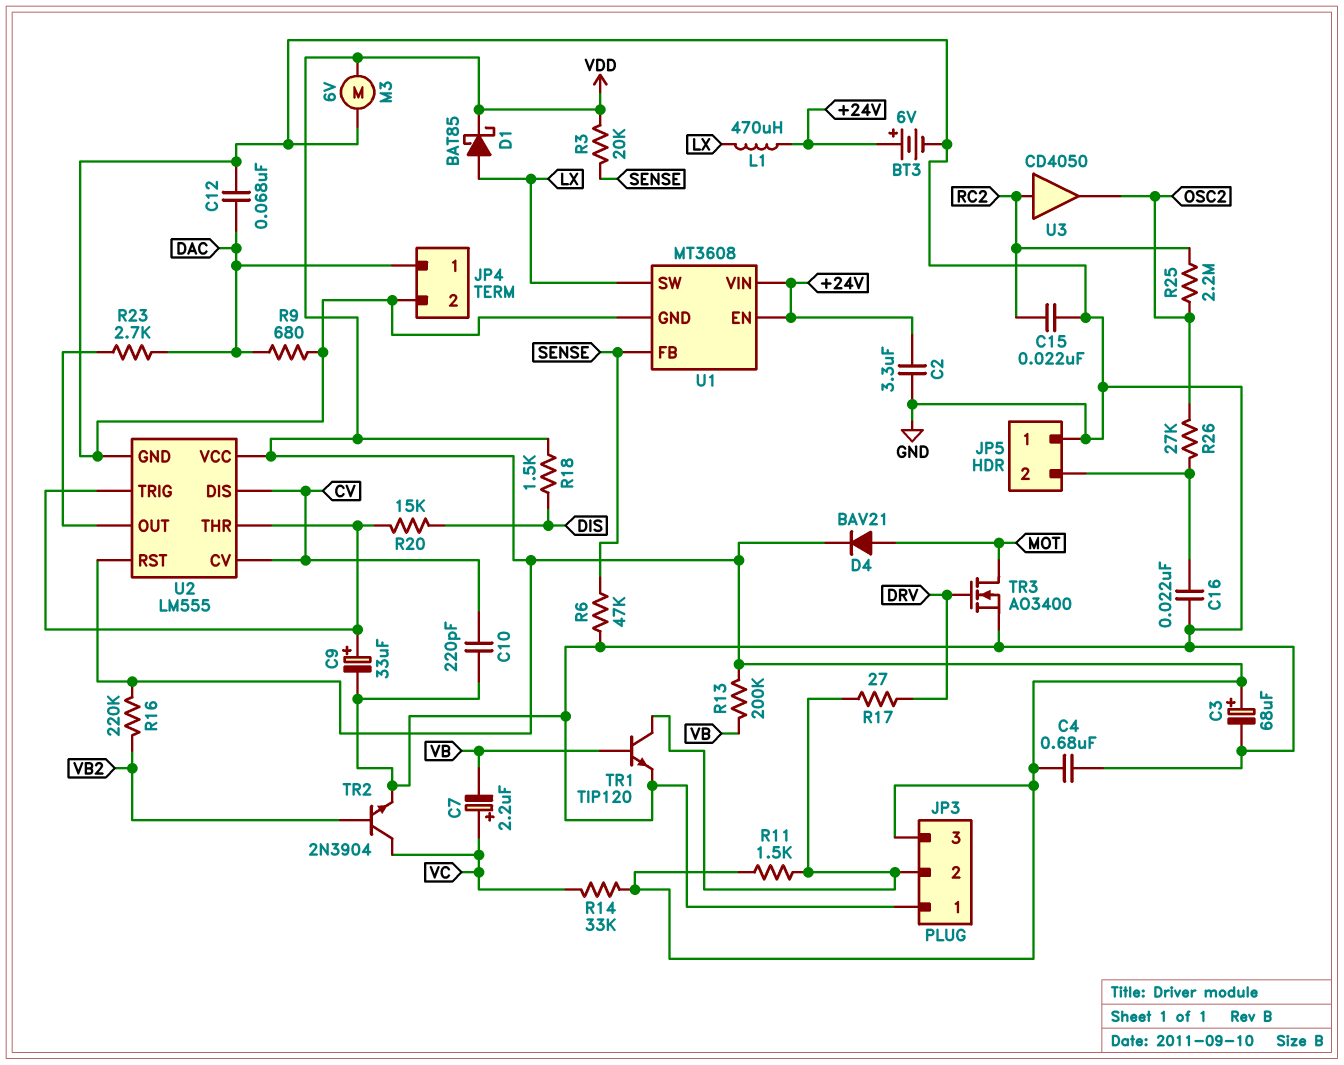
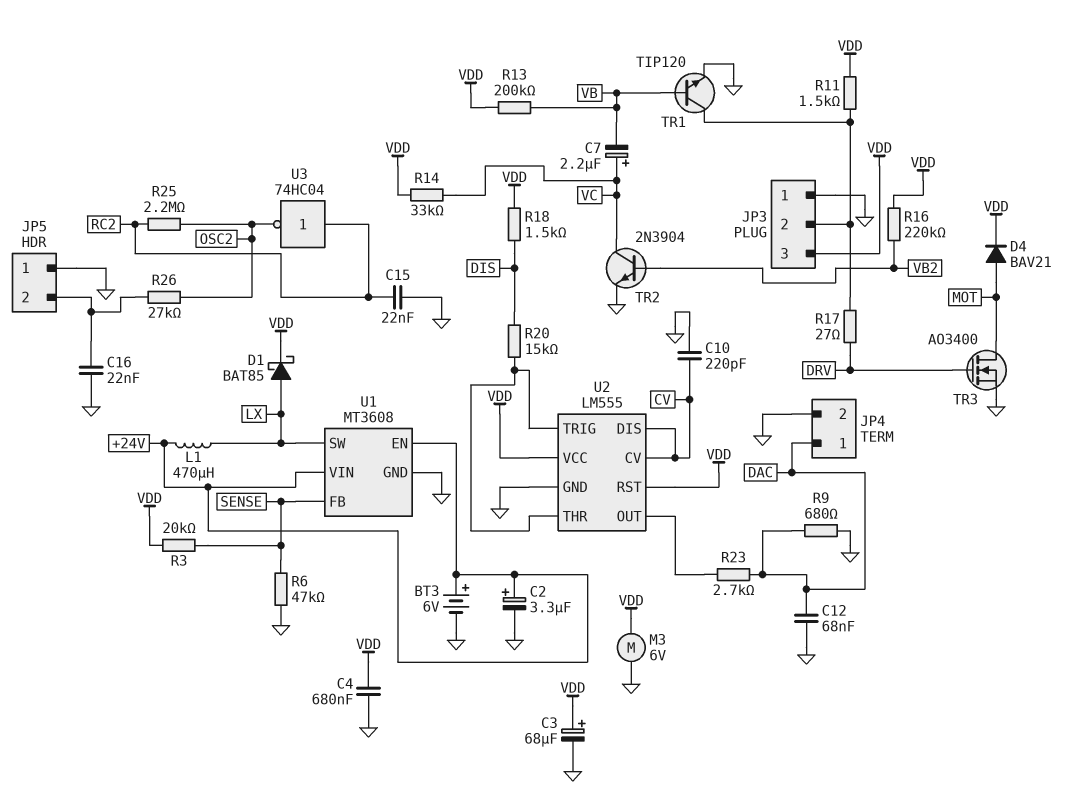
C2: 3.3uF (+24V, GND) -> 3.3uF (plus +24V, minus GND)
C9: 33uF (plus U2/THR, minus GND) -> none
U3: buffer CD4050 (in RC2, out OSC2) -> NOT 74HC04 (in RC2, out OSC2)

